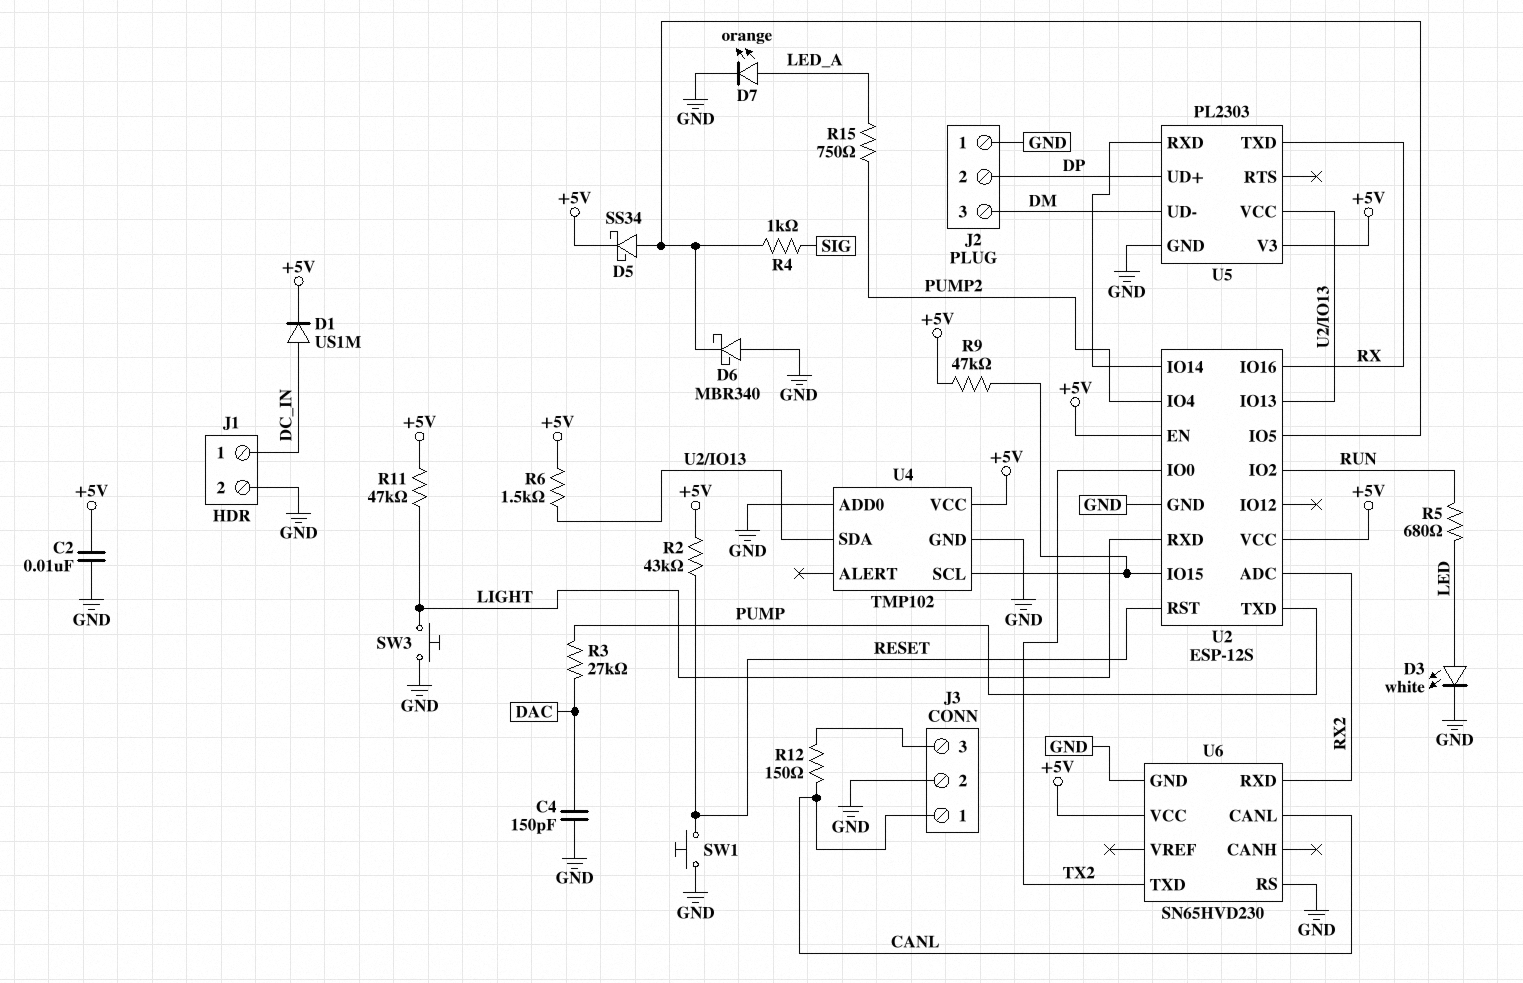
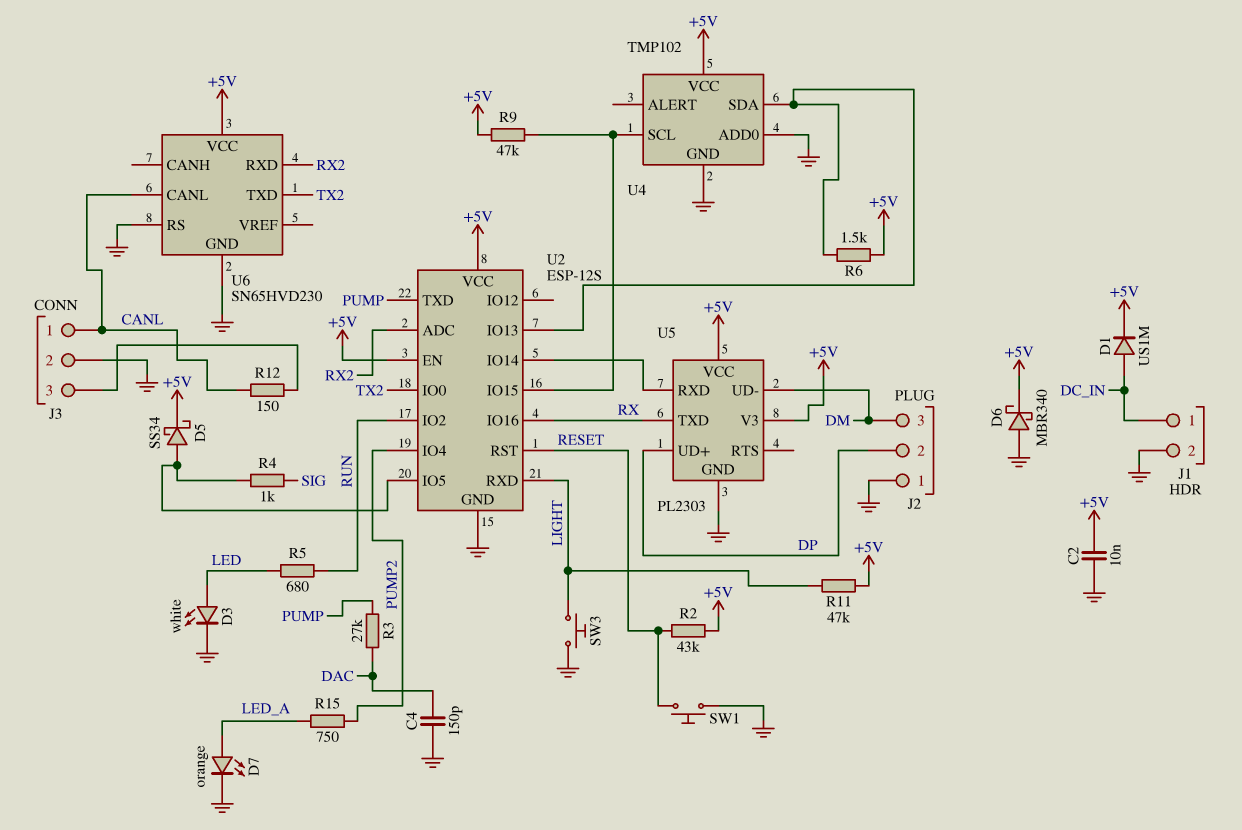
D6: schottky MBR340 (A GND, K U2/IO5) -> schottky MBR340 (A GND, K +5V)
U5 pin VCC: U2/IO13 -> +5V

